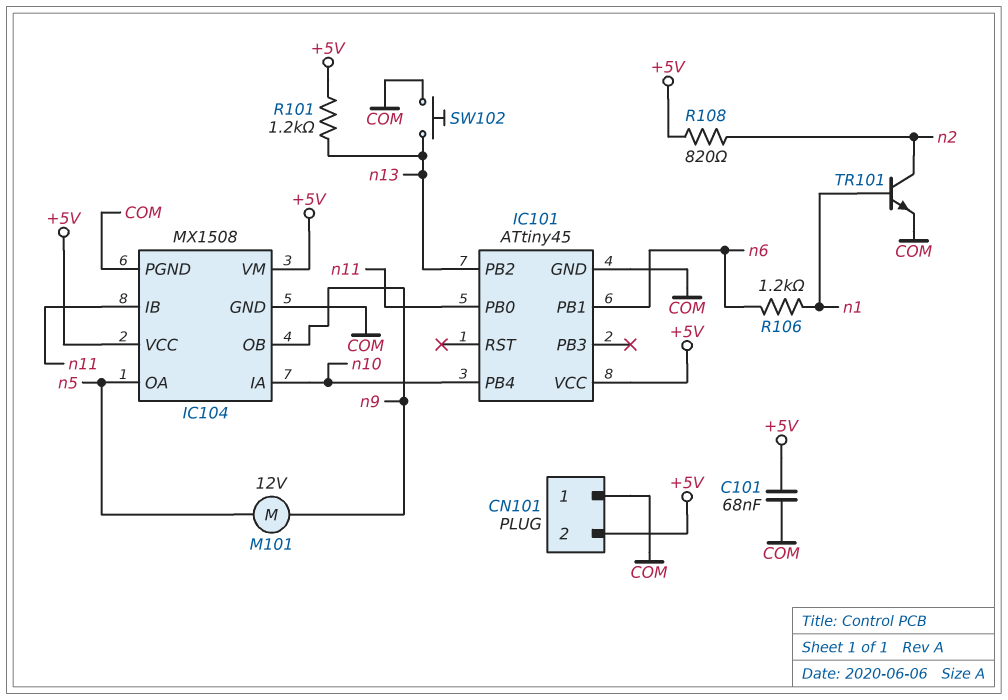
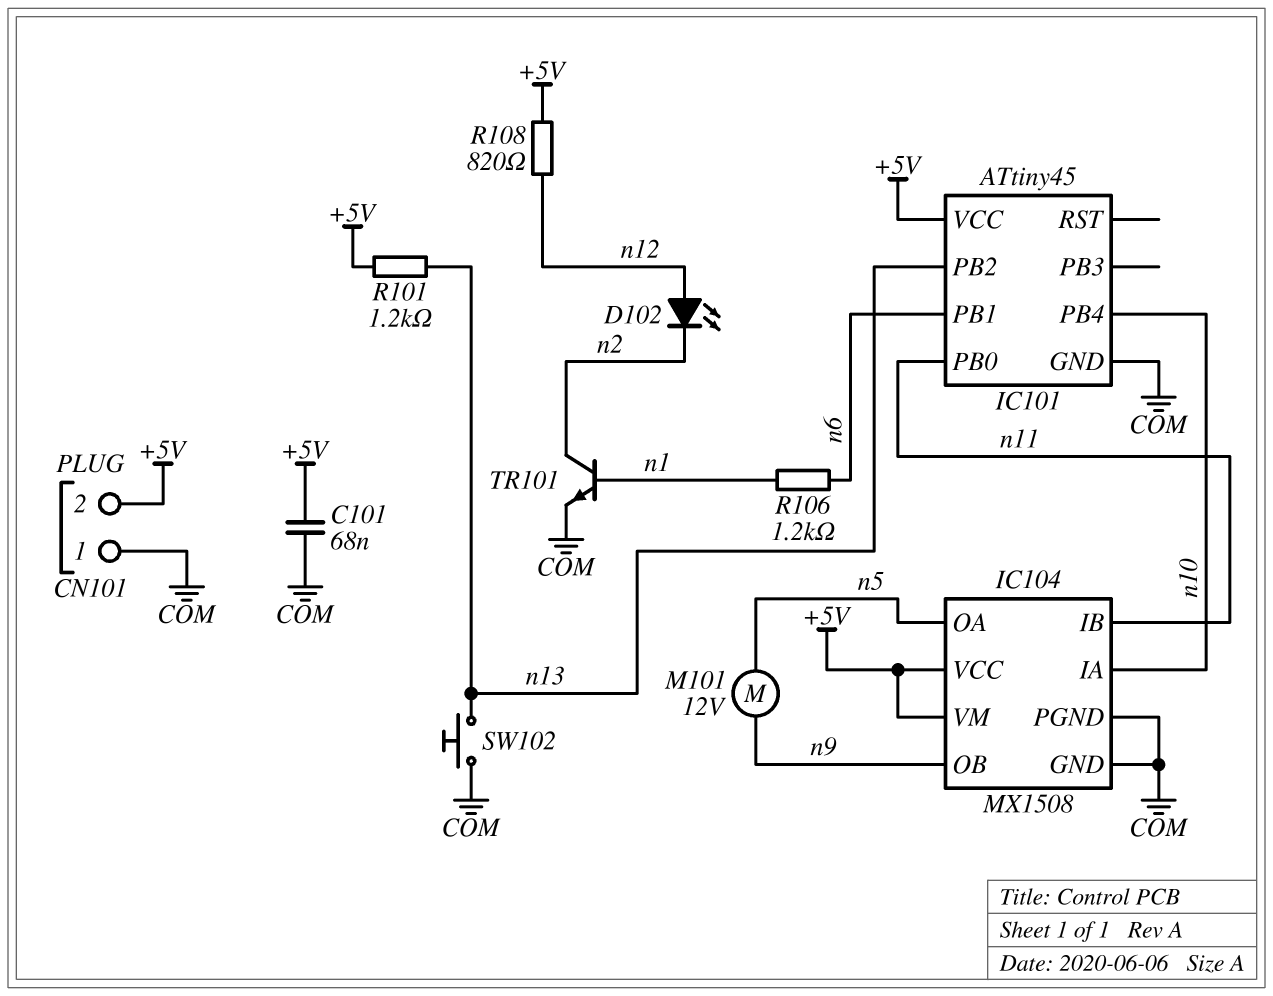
D102: none -> LED (A n12, K n2)
R108: 820 (+5V, n2) -> 820 (+5V, n12)

